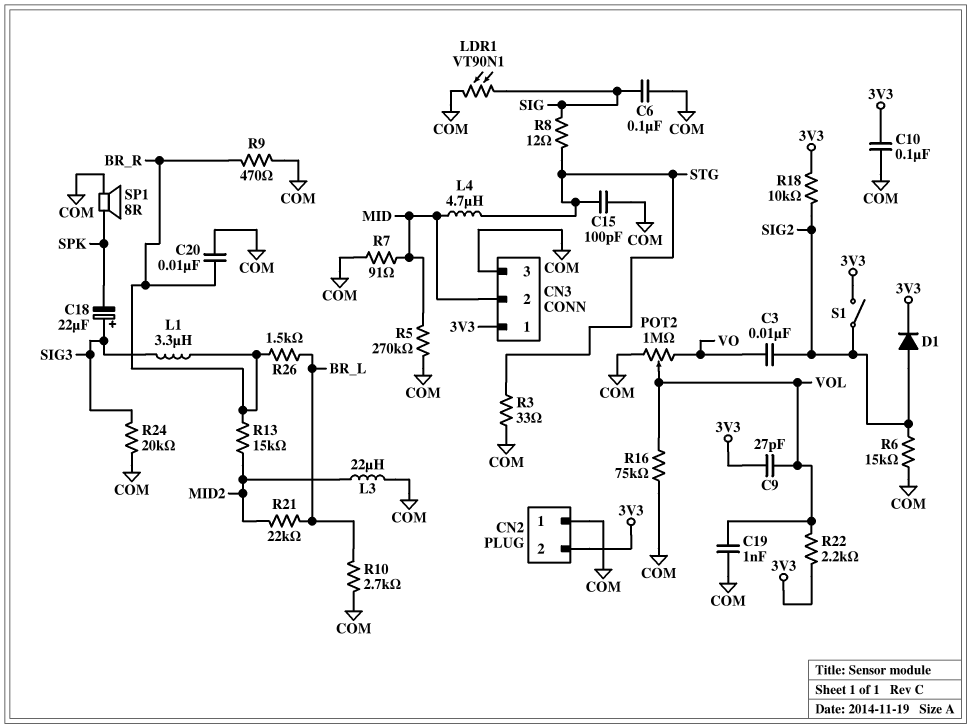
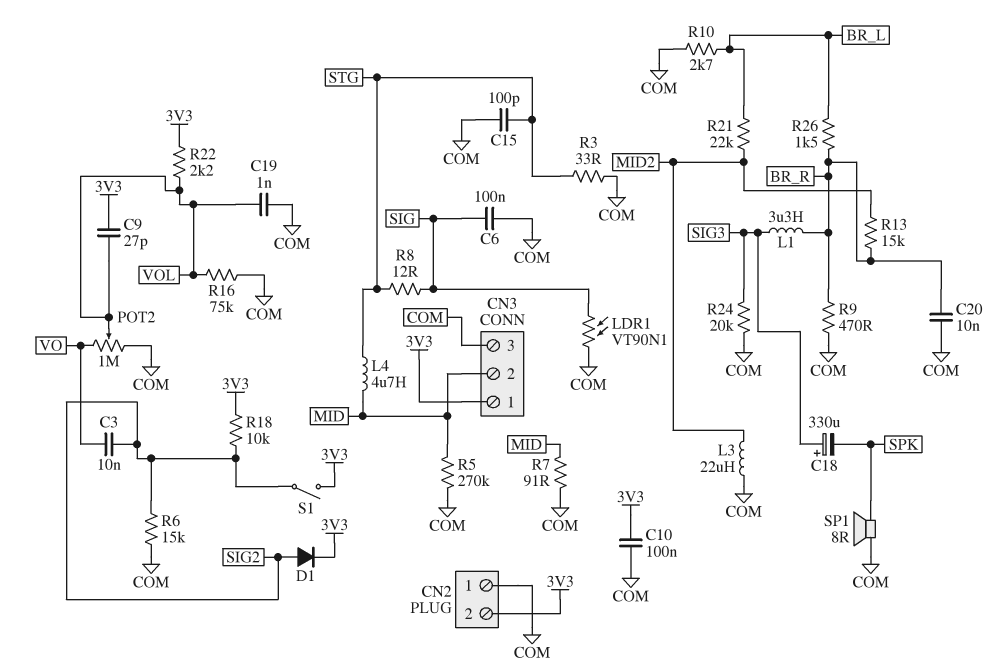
C18: 22uF (plus SIG3, minus SPK) -> 330uF (plus SIG3, minus SPK)

